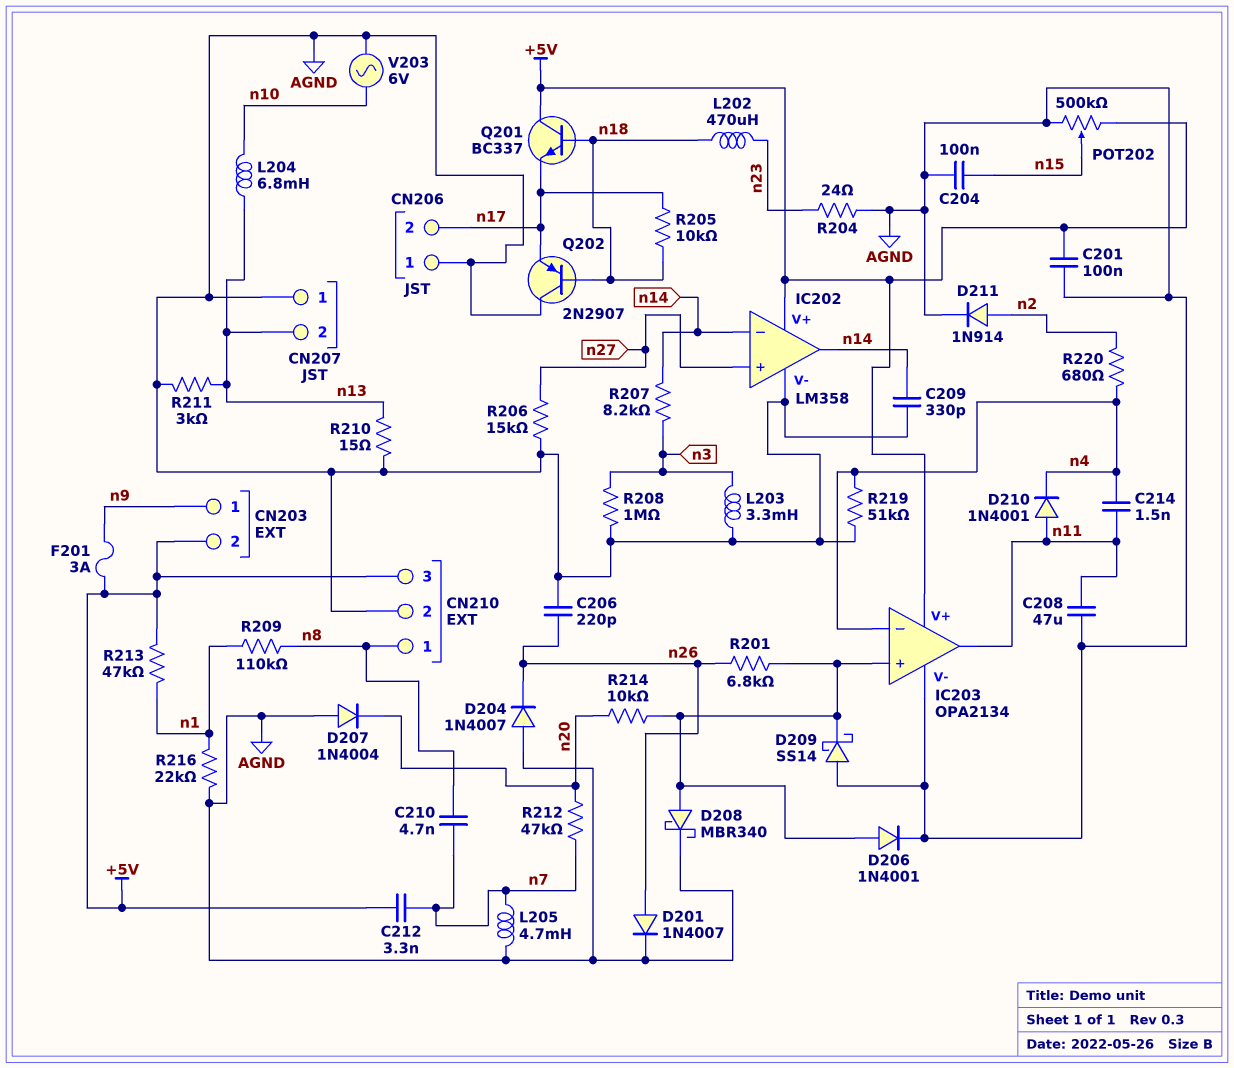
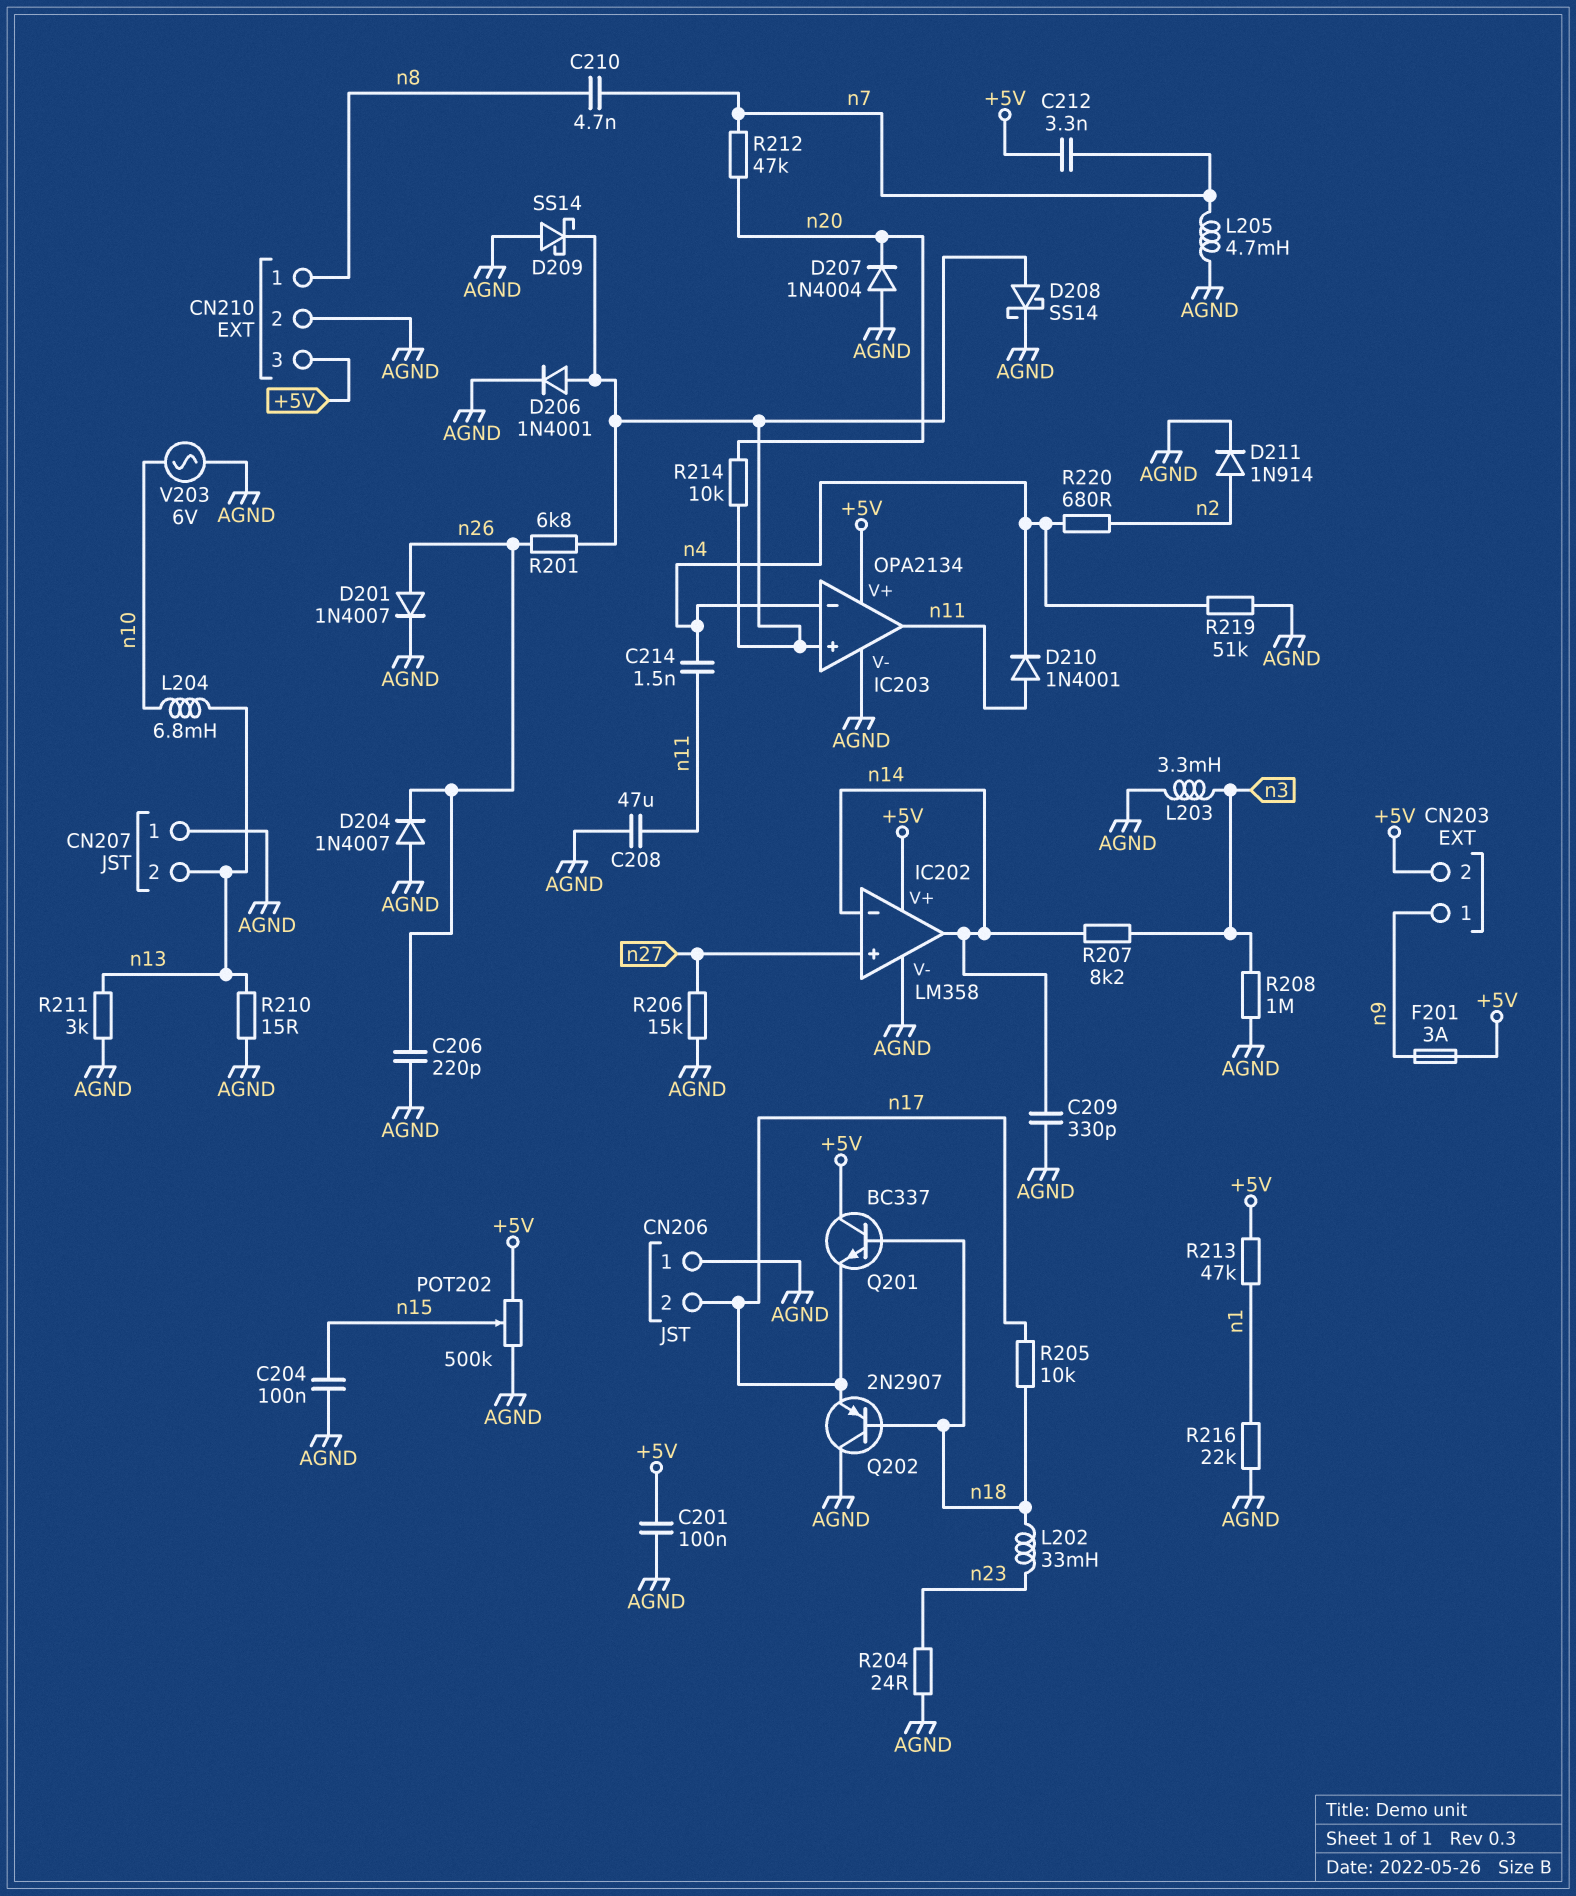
D208: schottky MBR340 (A IC203/in+, K AGND) -> schottky SS14 (A IC203/in+, K AGND)
L202: 470uH (n18, n23) -> 33mH (n18, n23)
R209: 110k (n1, n8) -> none

